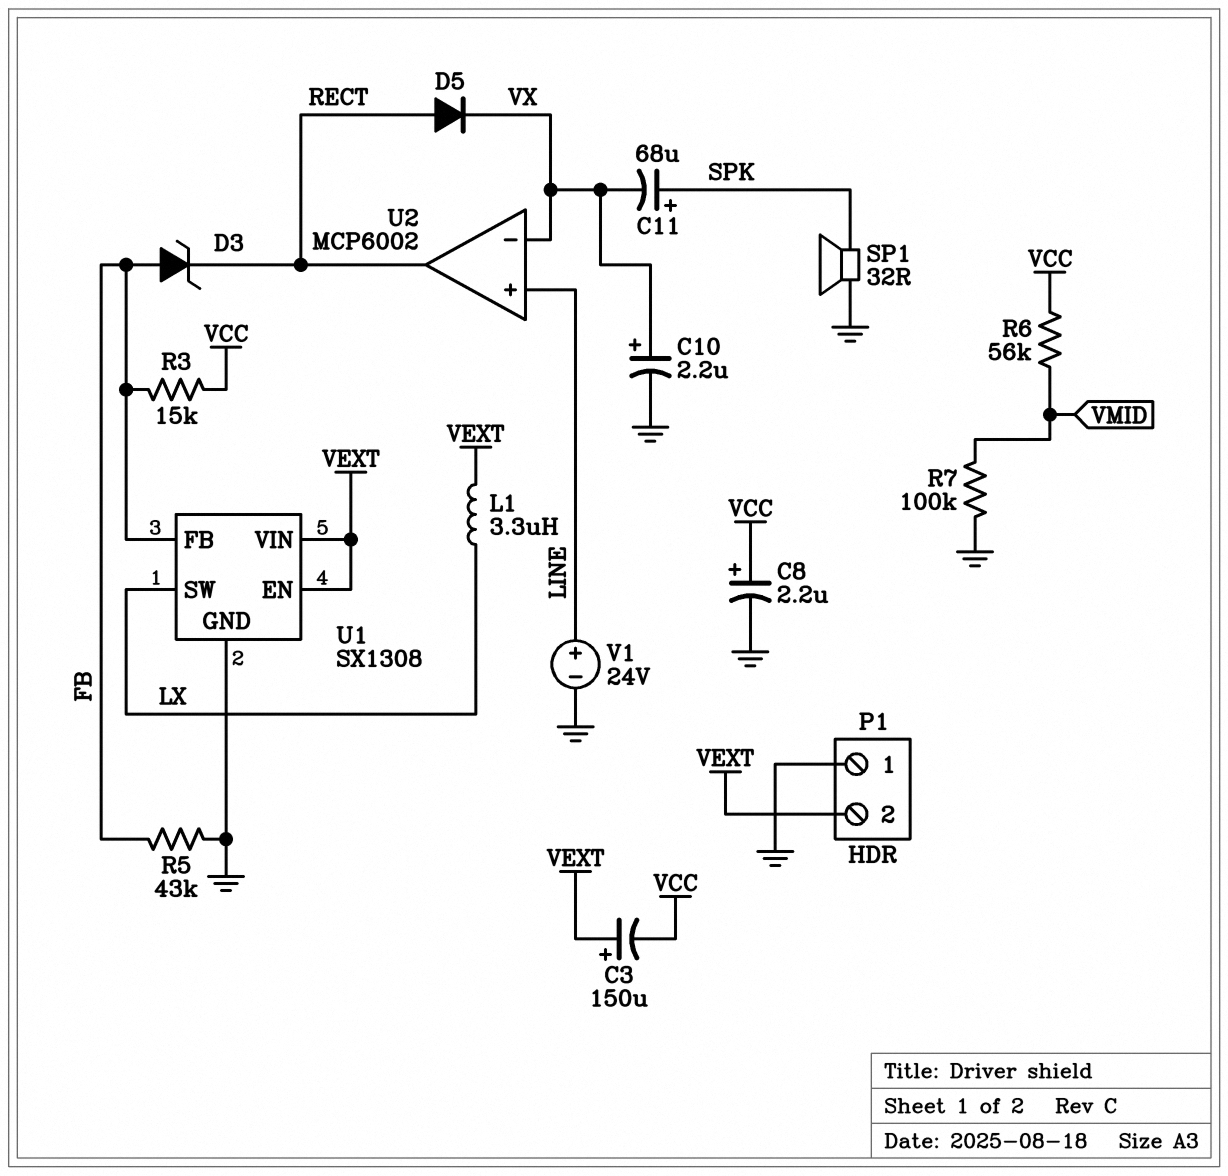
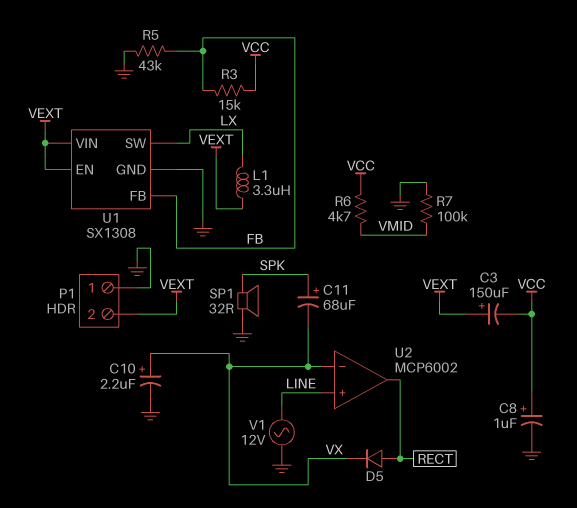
C8: 2.2uF (plus VCC, minus GND) -> 1uF (plus VCC, minus GND)
D3: zener (A FB, K RECT) -> none
R6: 56k (VCC, VMID) -> 4.7k (VCC, VMID)
V1: 24V (plus LINE, minus GND) -> AC 12V (GND, LINE)

